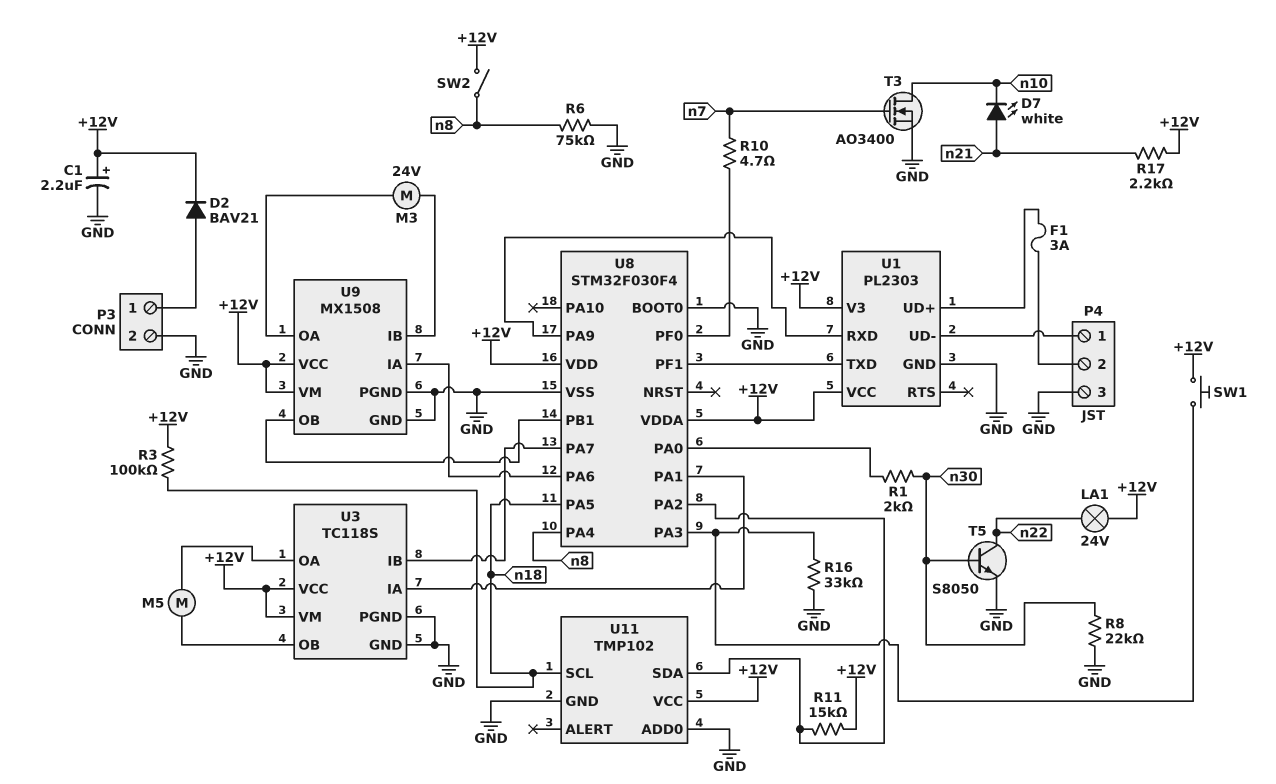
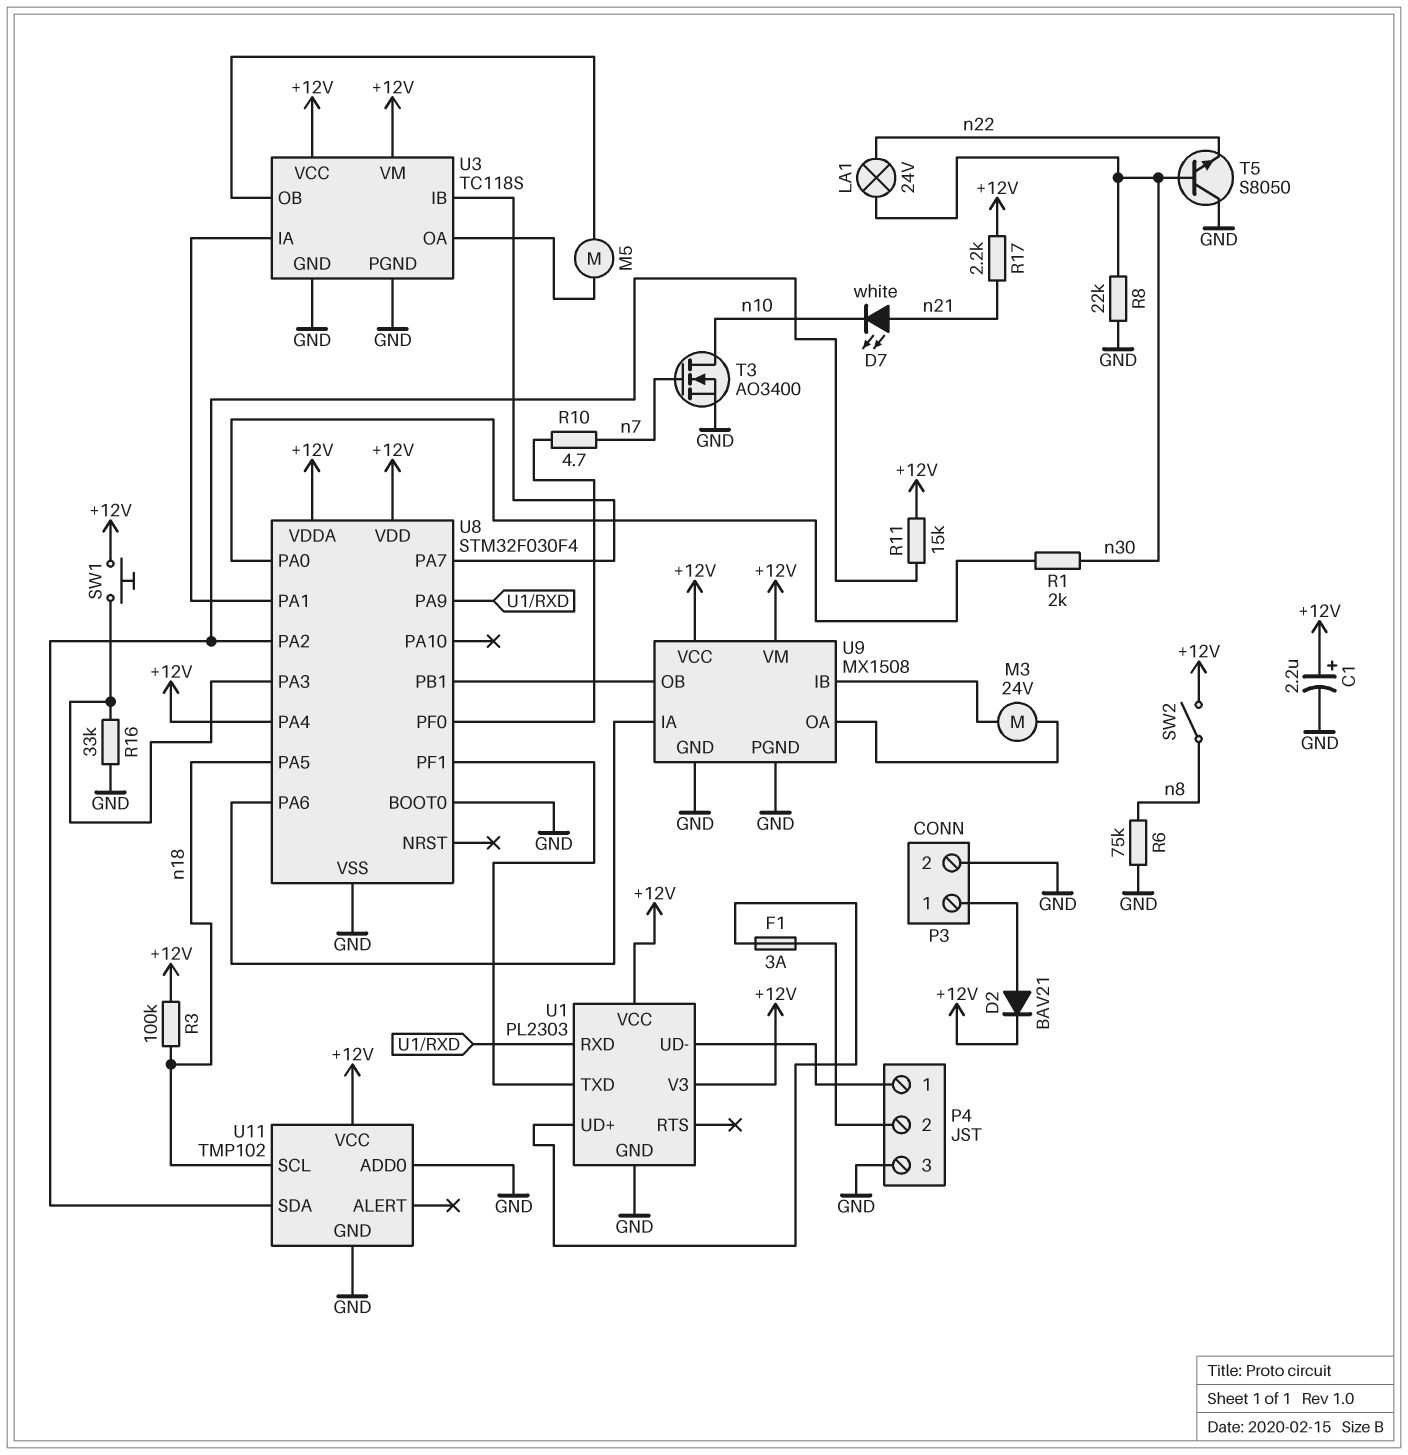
LA1: lamp 24V (+12V, n22) -> lamp 24V (n22, n30)
T5: NPN S8050 (B n30, C n22, E GND) -> NPN S8050 (B n30, C GND, E n22)
U8 pin PA4: n8 -> +12V

